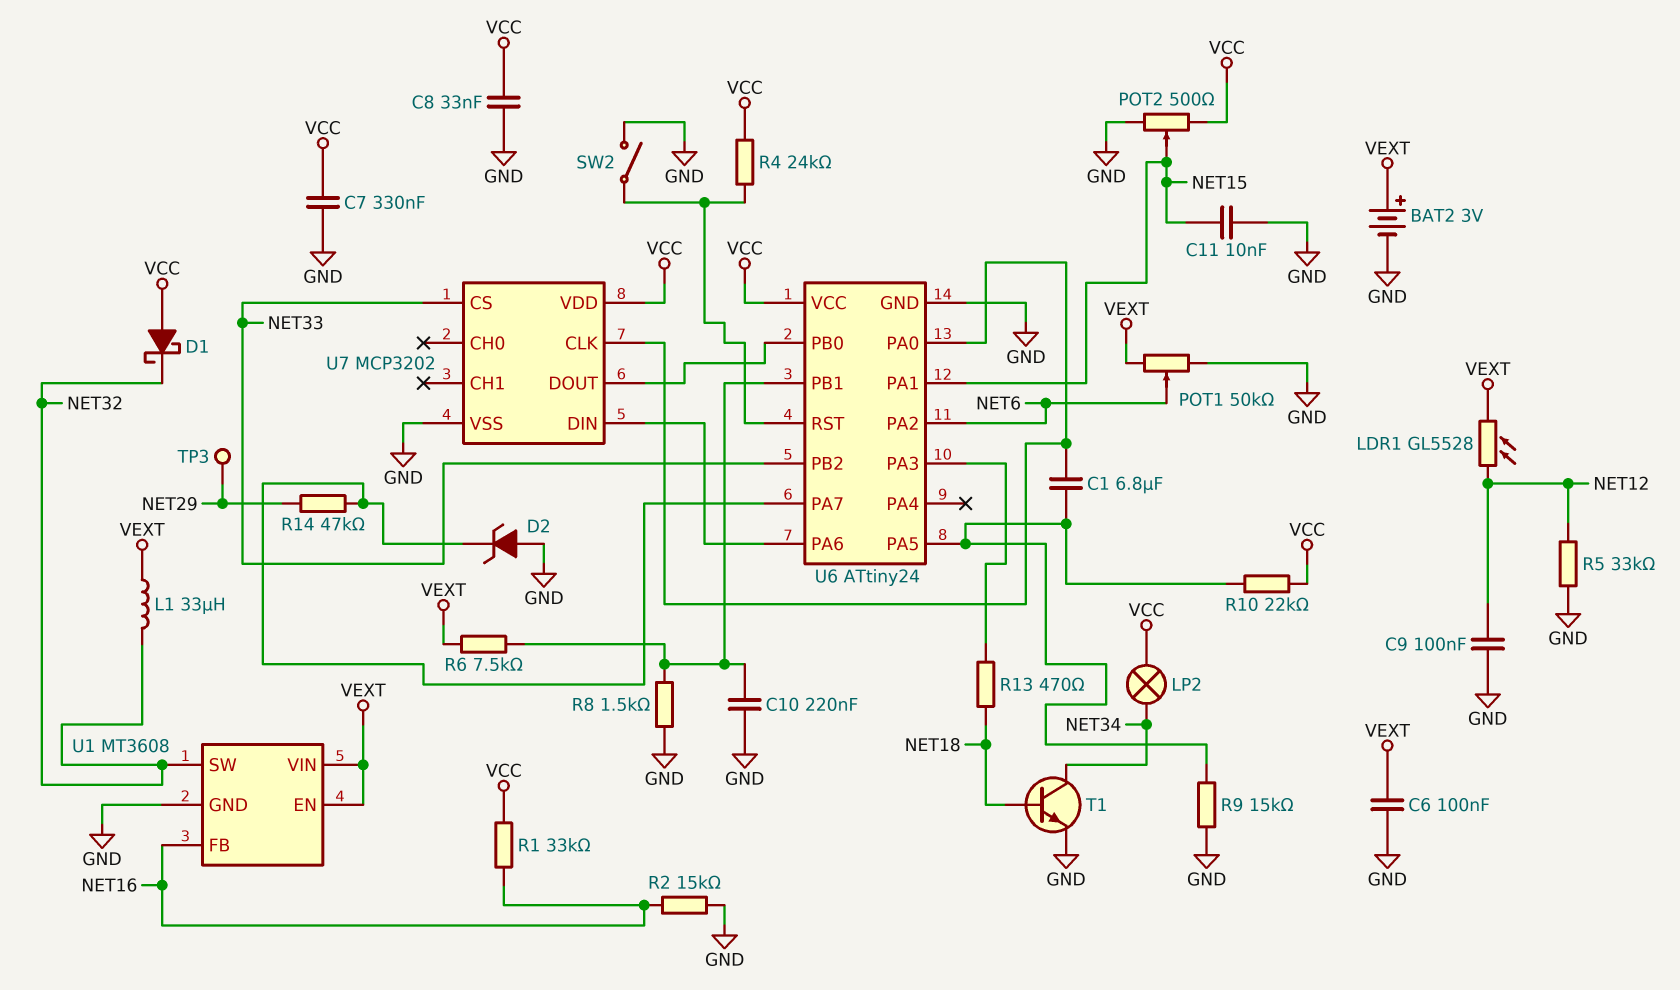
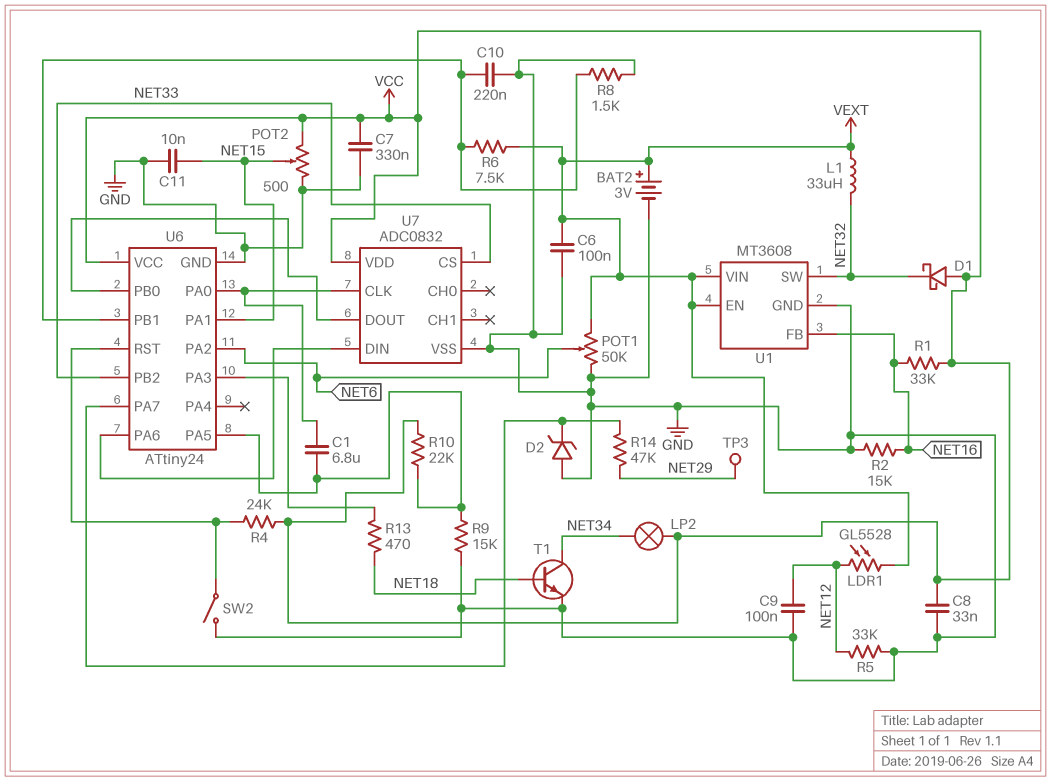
U7: MCP3202 -> ADC0832

